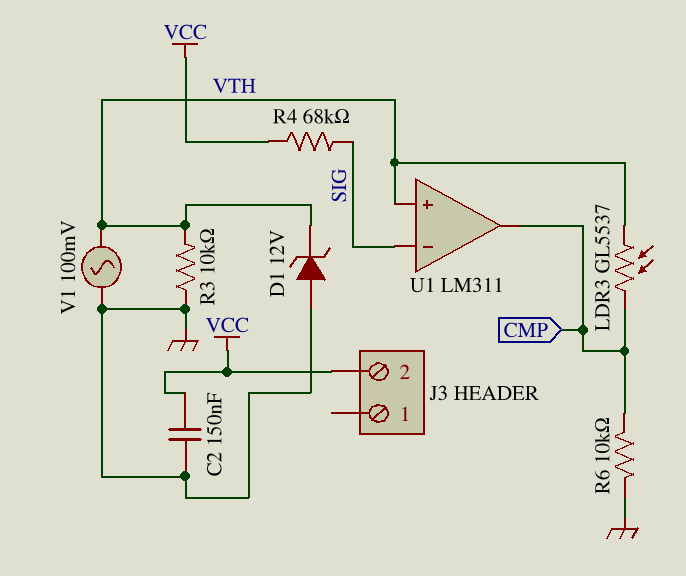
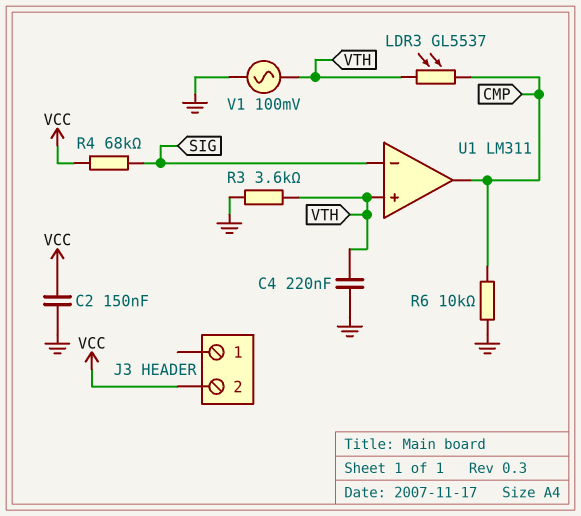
C4: none -> 220nF (GND, VTH)
D1: zener 12V (A GND, K VTH) -> none
R3: 10k (GND, VTH) -> 3.6k (GND, VTH)

